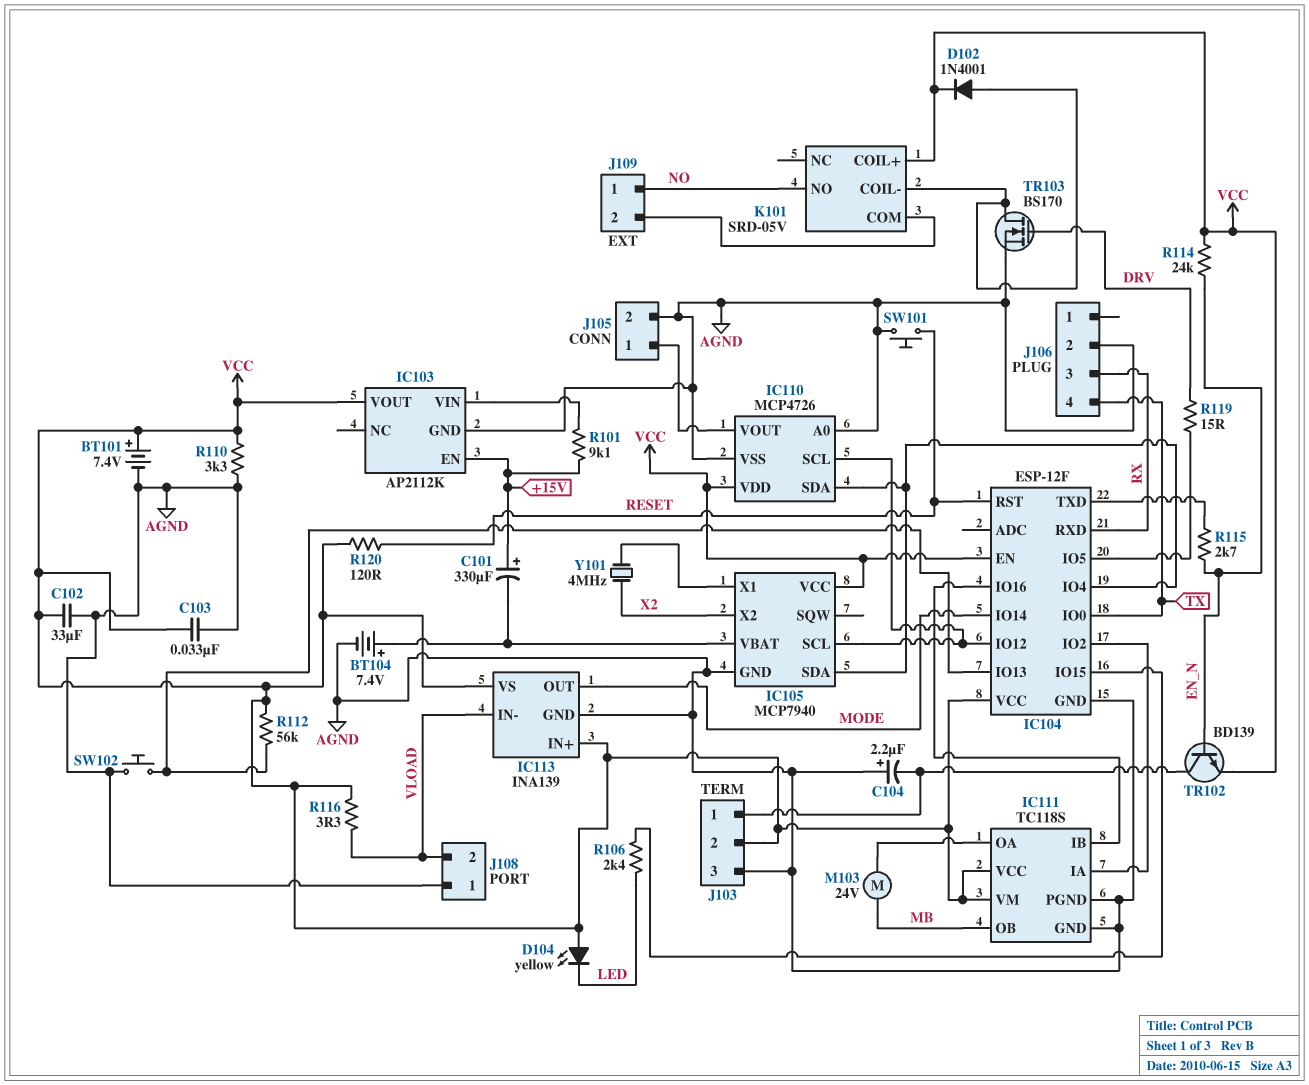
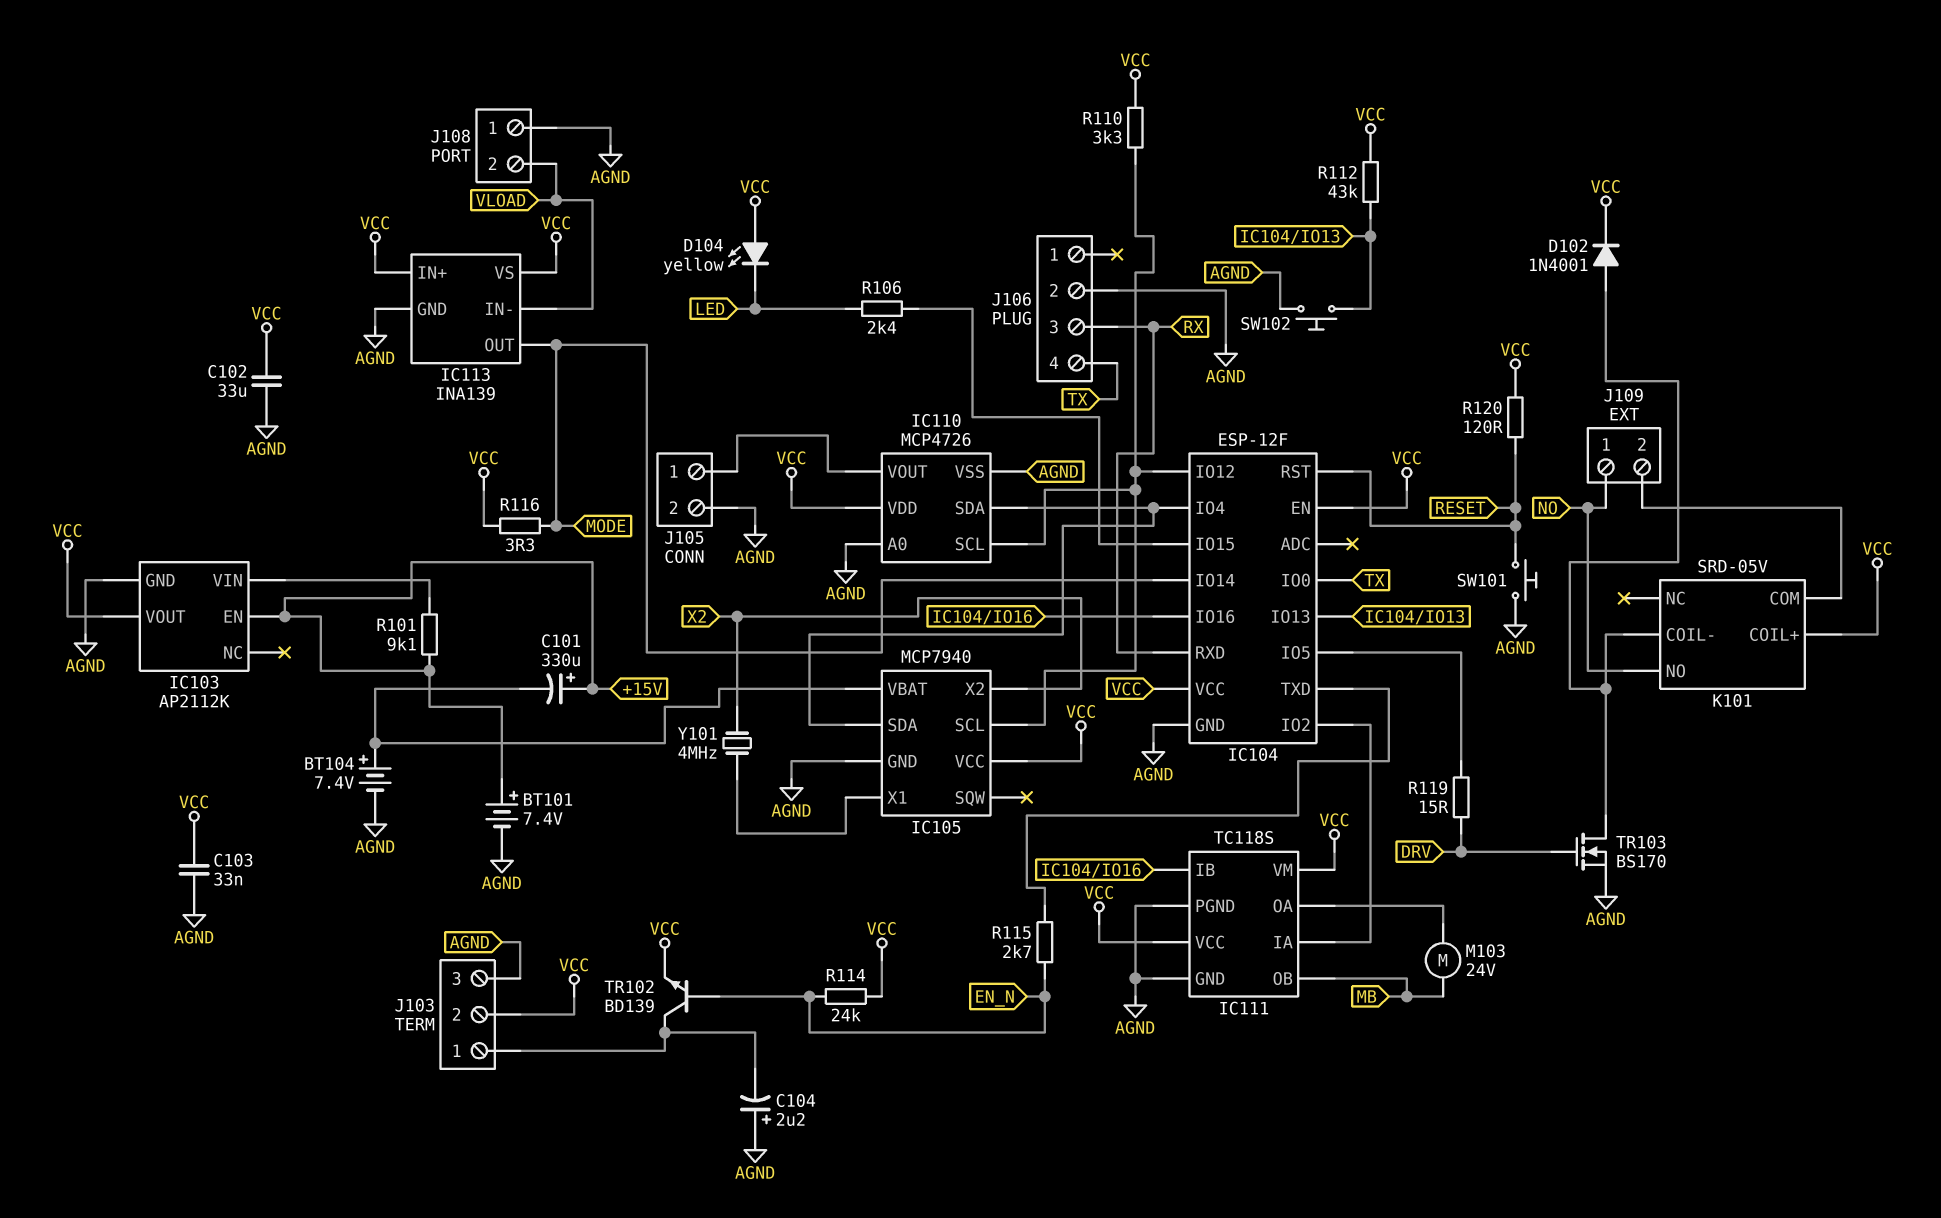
BT101: 7.4V (plus VCC, minus AGND) -> 7.4V (plus +15V, minus AGND)
R110: 3.3k (AGND, VCC) -> 3.3k (IC104/IO12, VCC)
R112: 56k (IC104/IO13, VCC) -> 43k (IC104/IO13, VCC)
R116: 3.3 (VCC, VLOAD) -> 3.3 (MODE, VCC)

